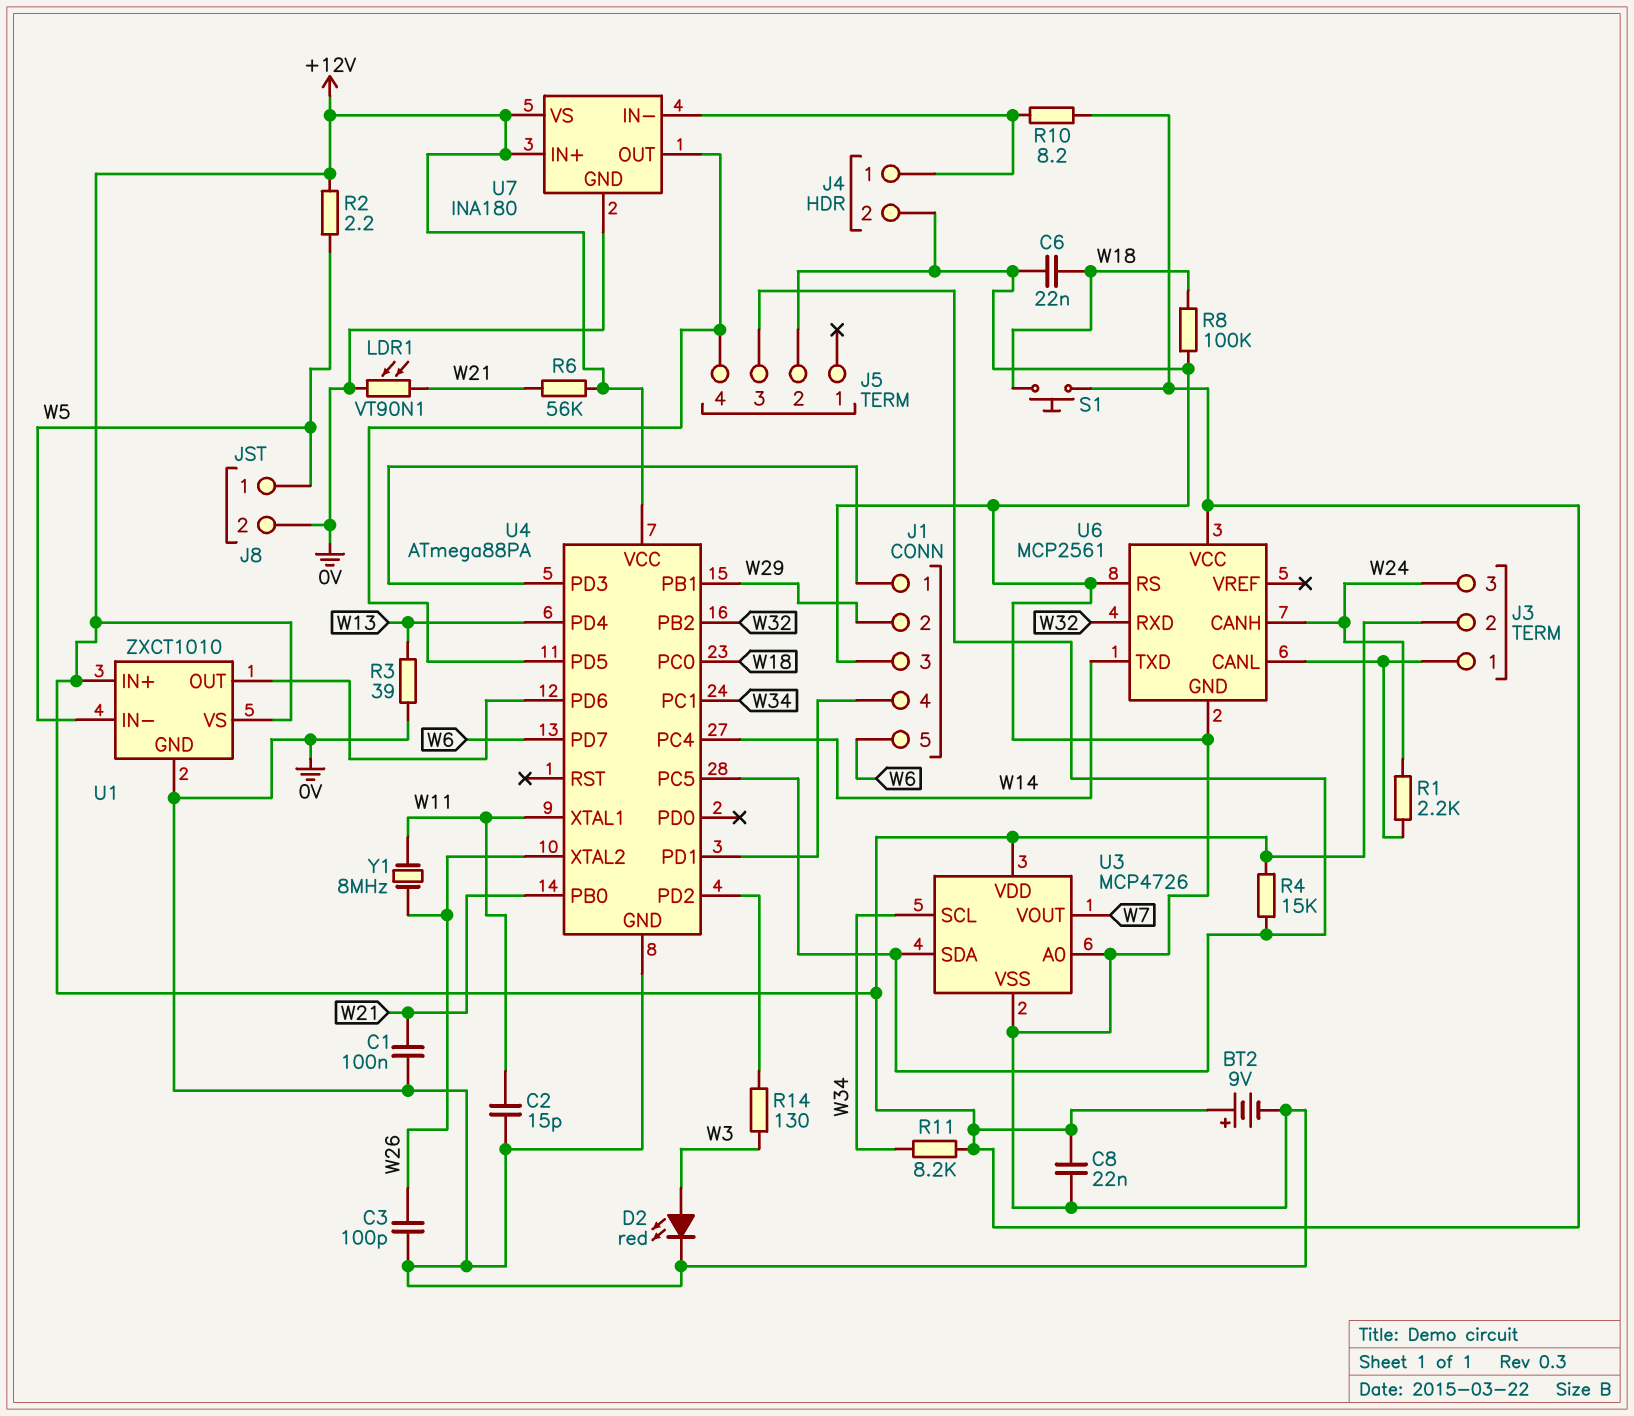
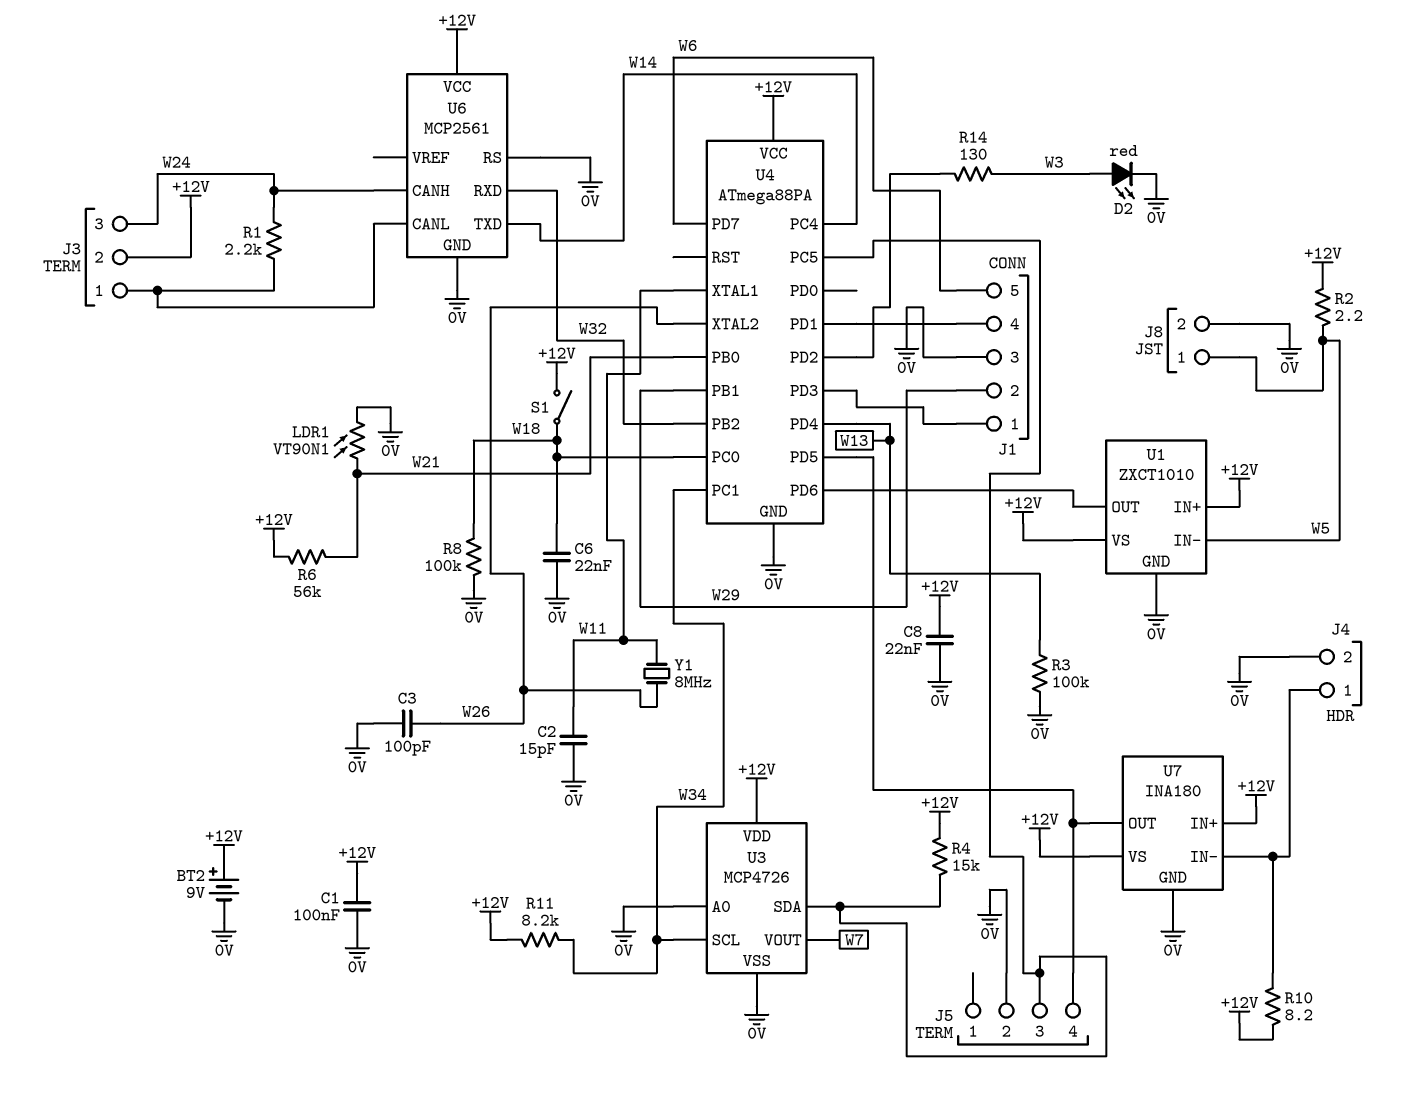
C1: 100nF (0V, W21) -> 100nF (+12V, 0V)
R3: 39 (0V, W13) -> 100k (0V, W13)
S1: button (+12V, W18) -> switch (+12V, W18)

